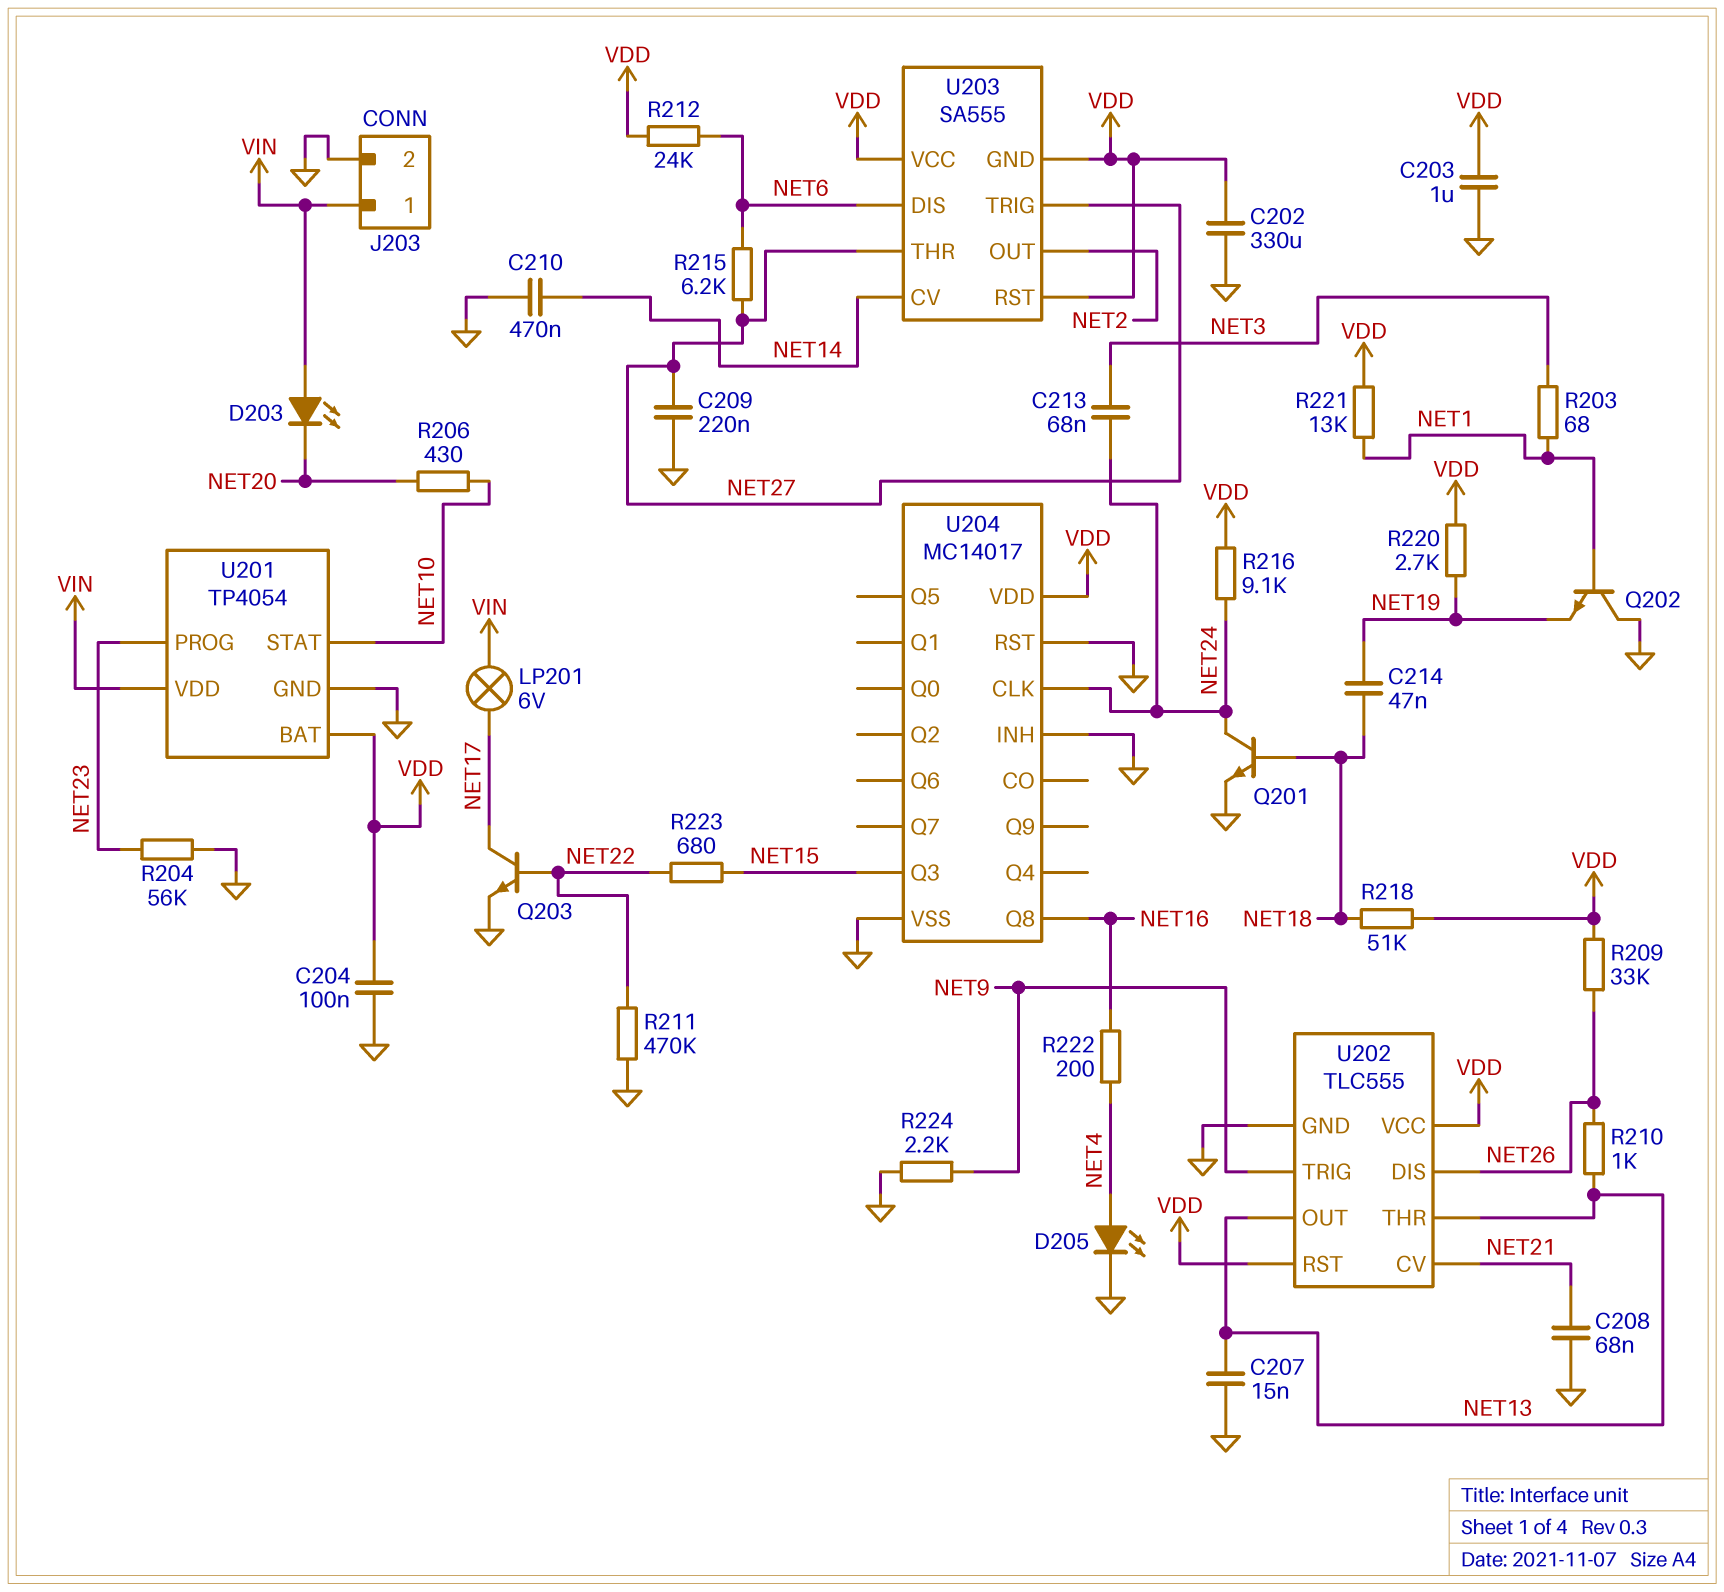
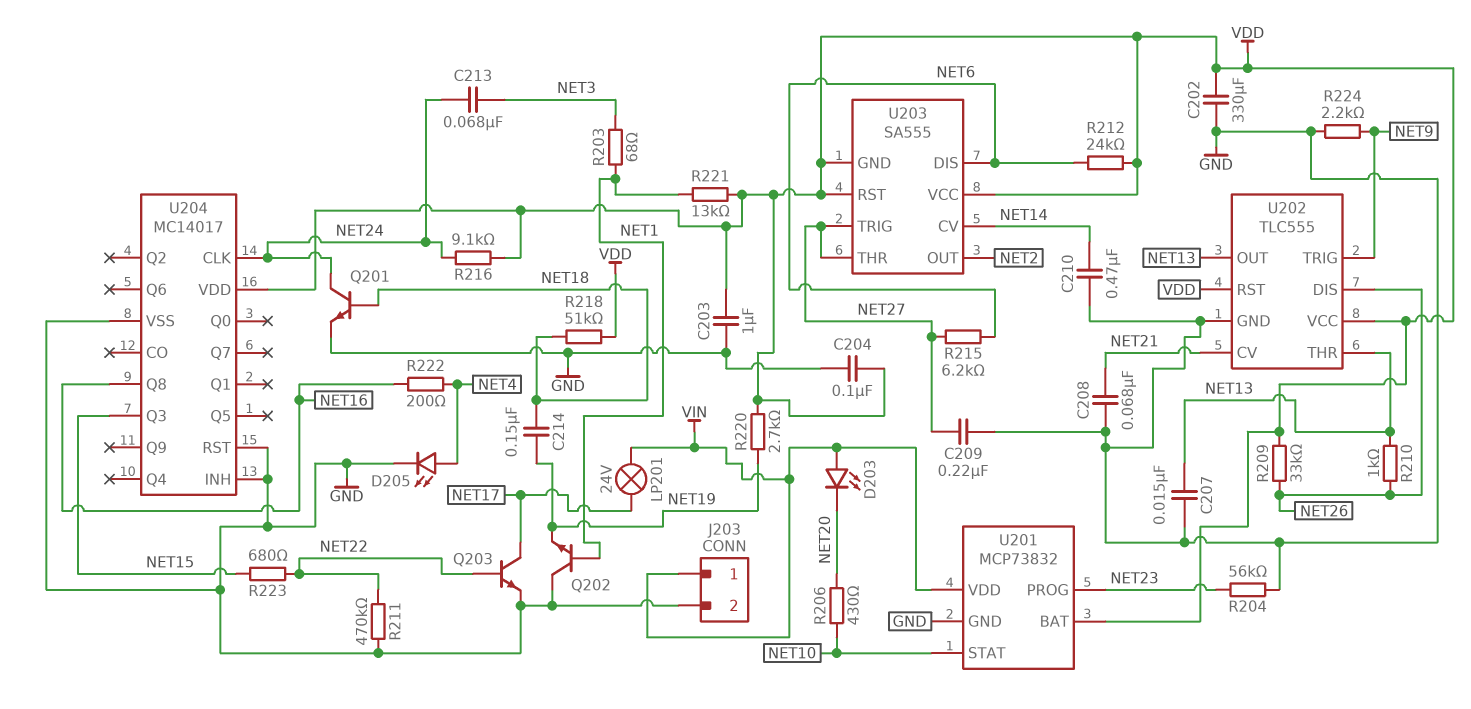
C214: 47nF (NET18, NET19) -> 150nF (NET18, NET19)
LP201: lamp 6V (NET17, VIN) -> lamp 24V (NET17, VIN)
U201: TP4054 -> MCP73832

